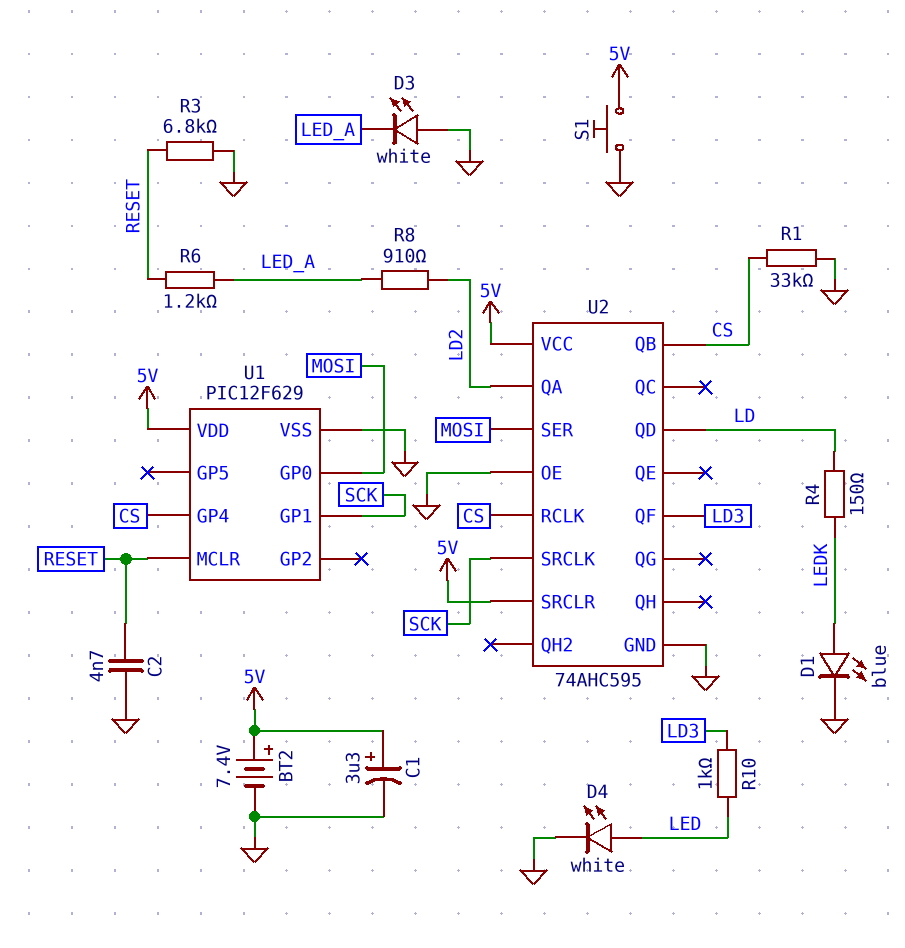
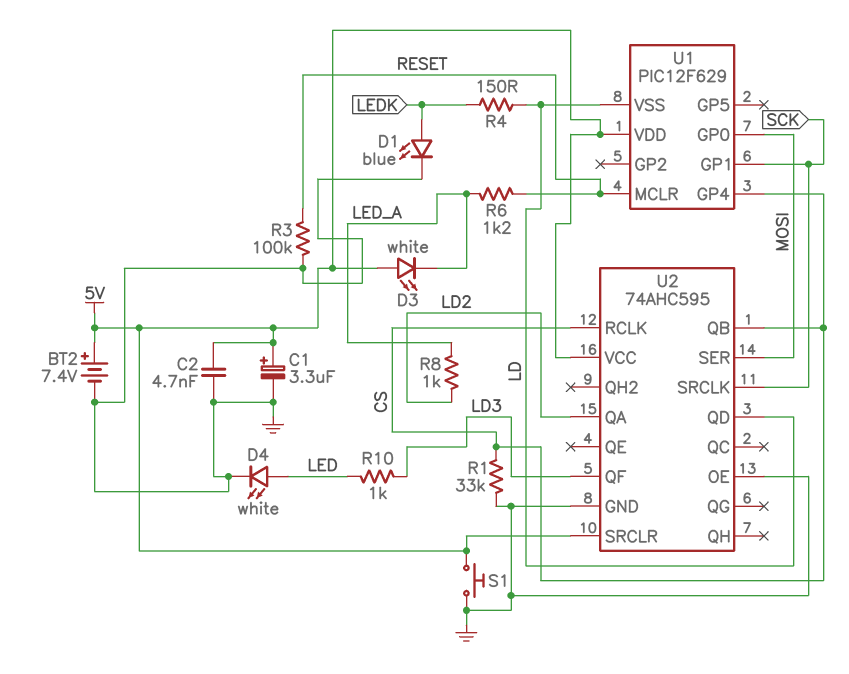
C2: 4.7nF (GND, RESET) -> 4.7nF (5V, GND)
D3: LED white (A GND, K LED_A) -> LED white (A 5V, K LED_A)
R3: 6.8k (GND, RESET) -> 100k (GND, RESET)
R8: 910 (LD2, LED_A) -> 1k (LD2, LED_A)
U1 pin VSS: GND -> LD

